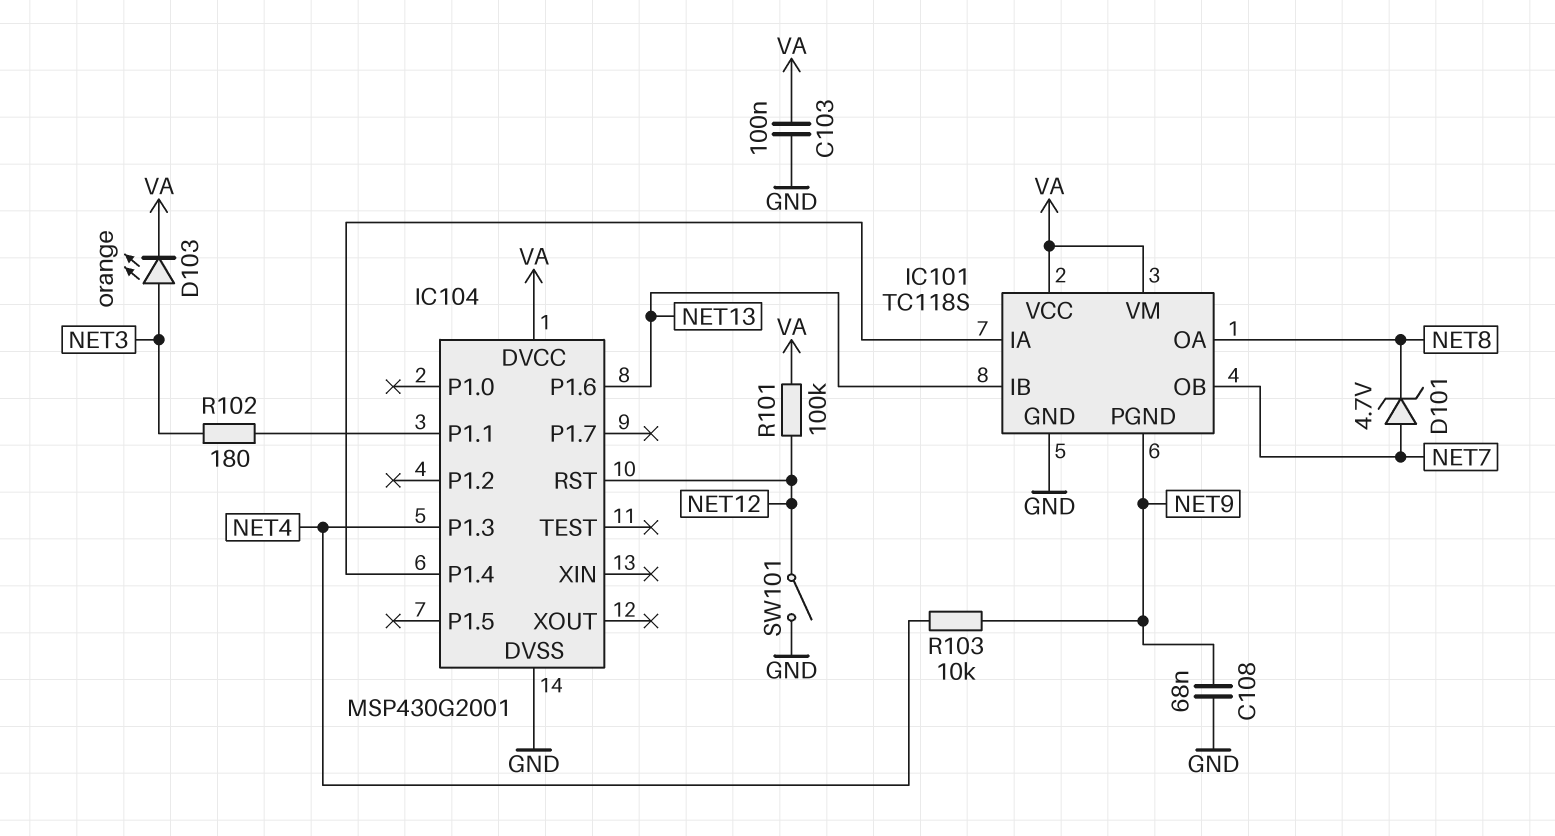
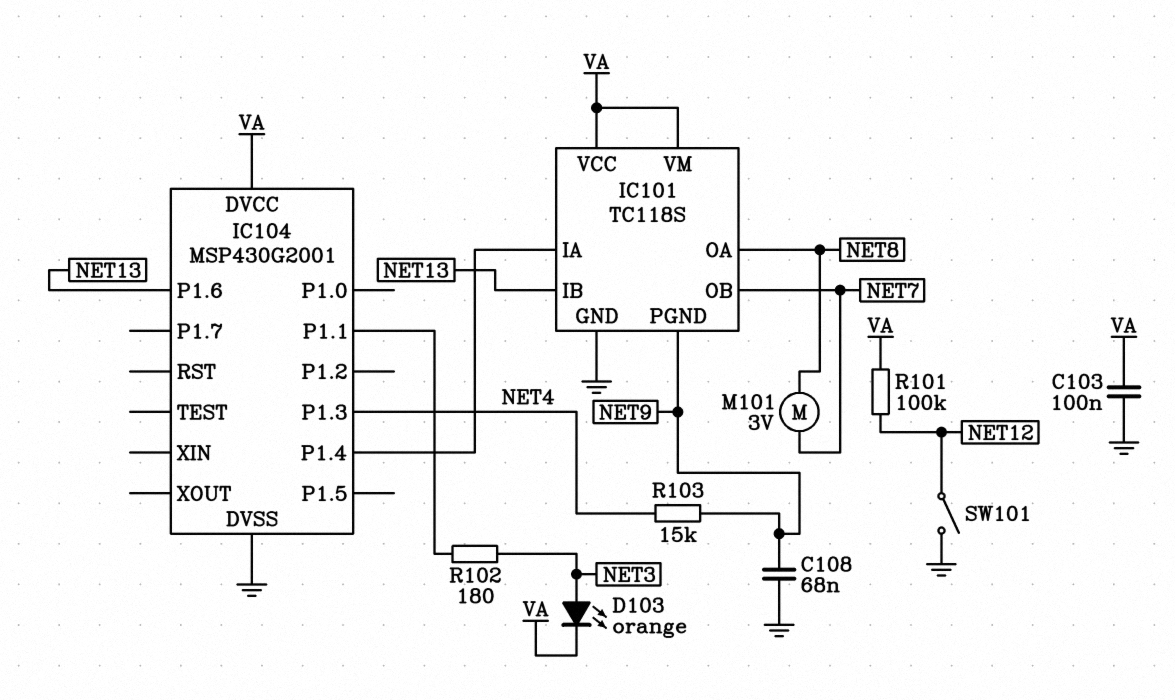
D101: zener 4.7V (A NET7, K NET8) -> none
IC104 pin RST: NET12 -> none
M101: none -> motor 3V (NET7, NET8)
R103: 10k (NET4, NET9) -> 15k (NET4, NET9)

